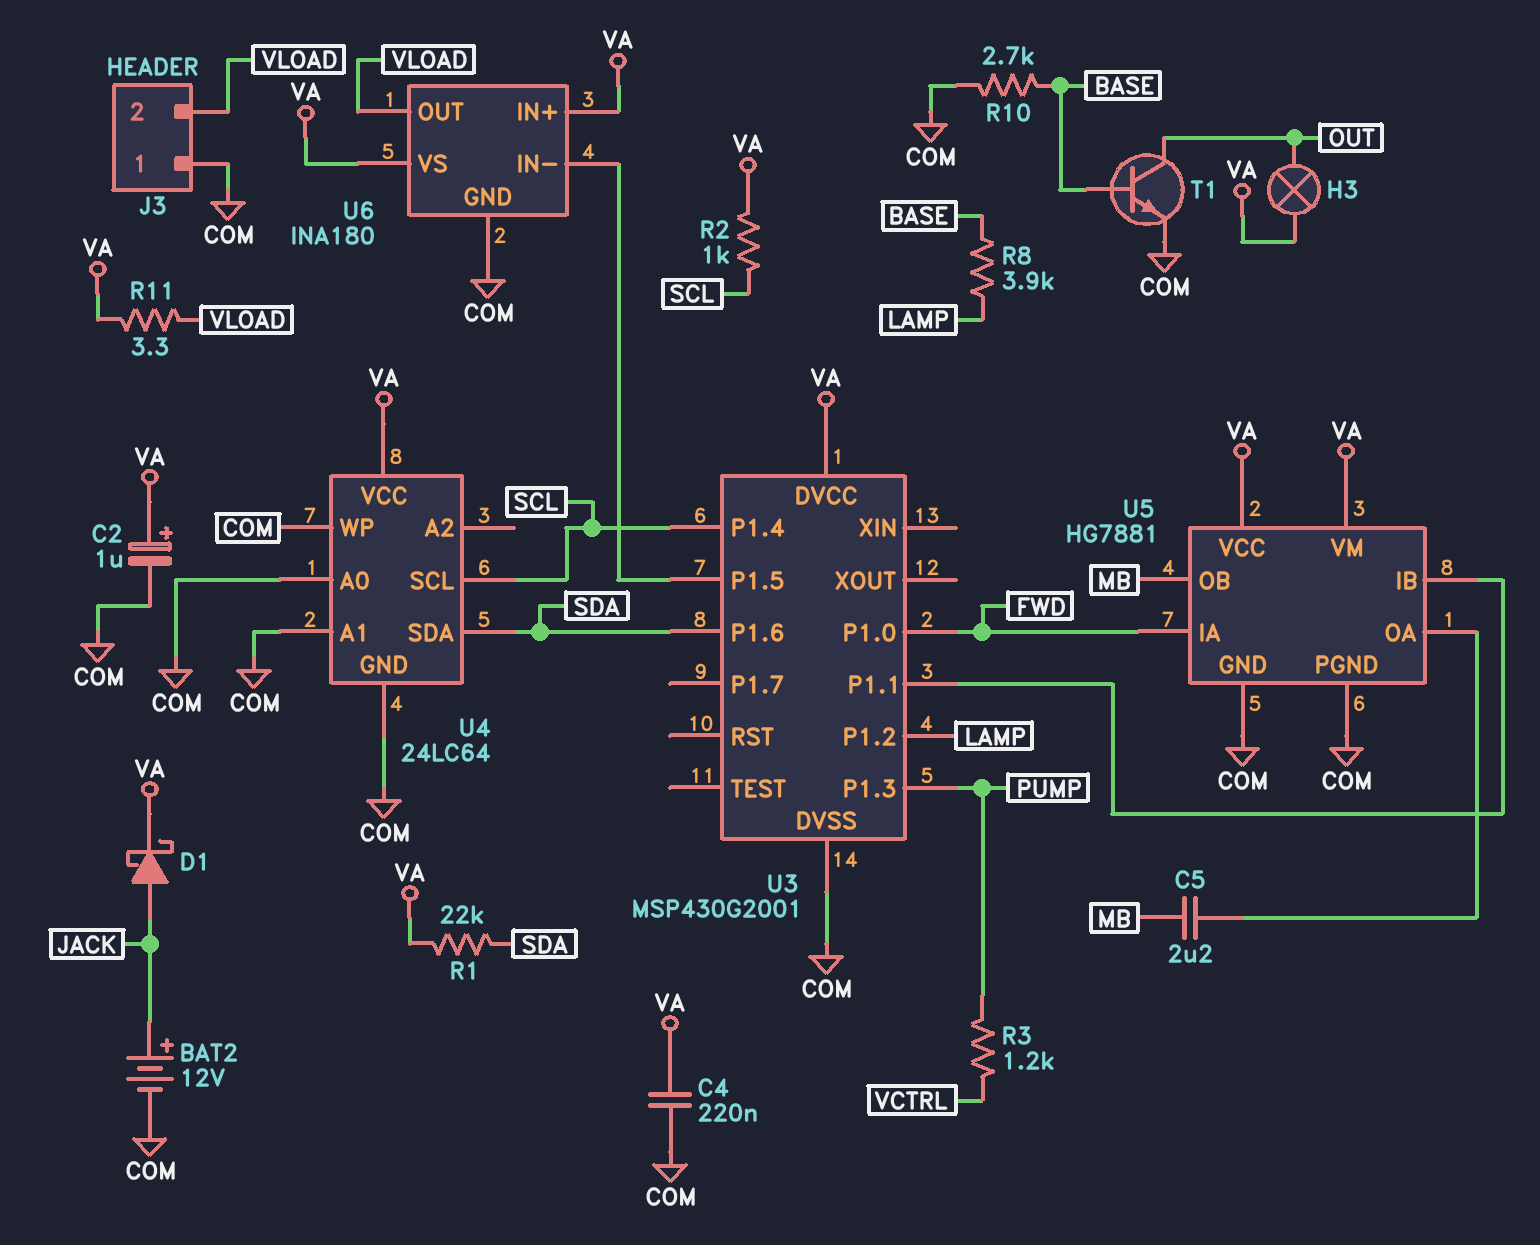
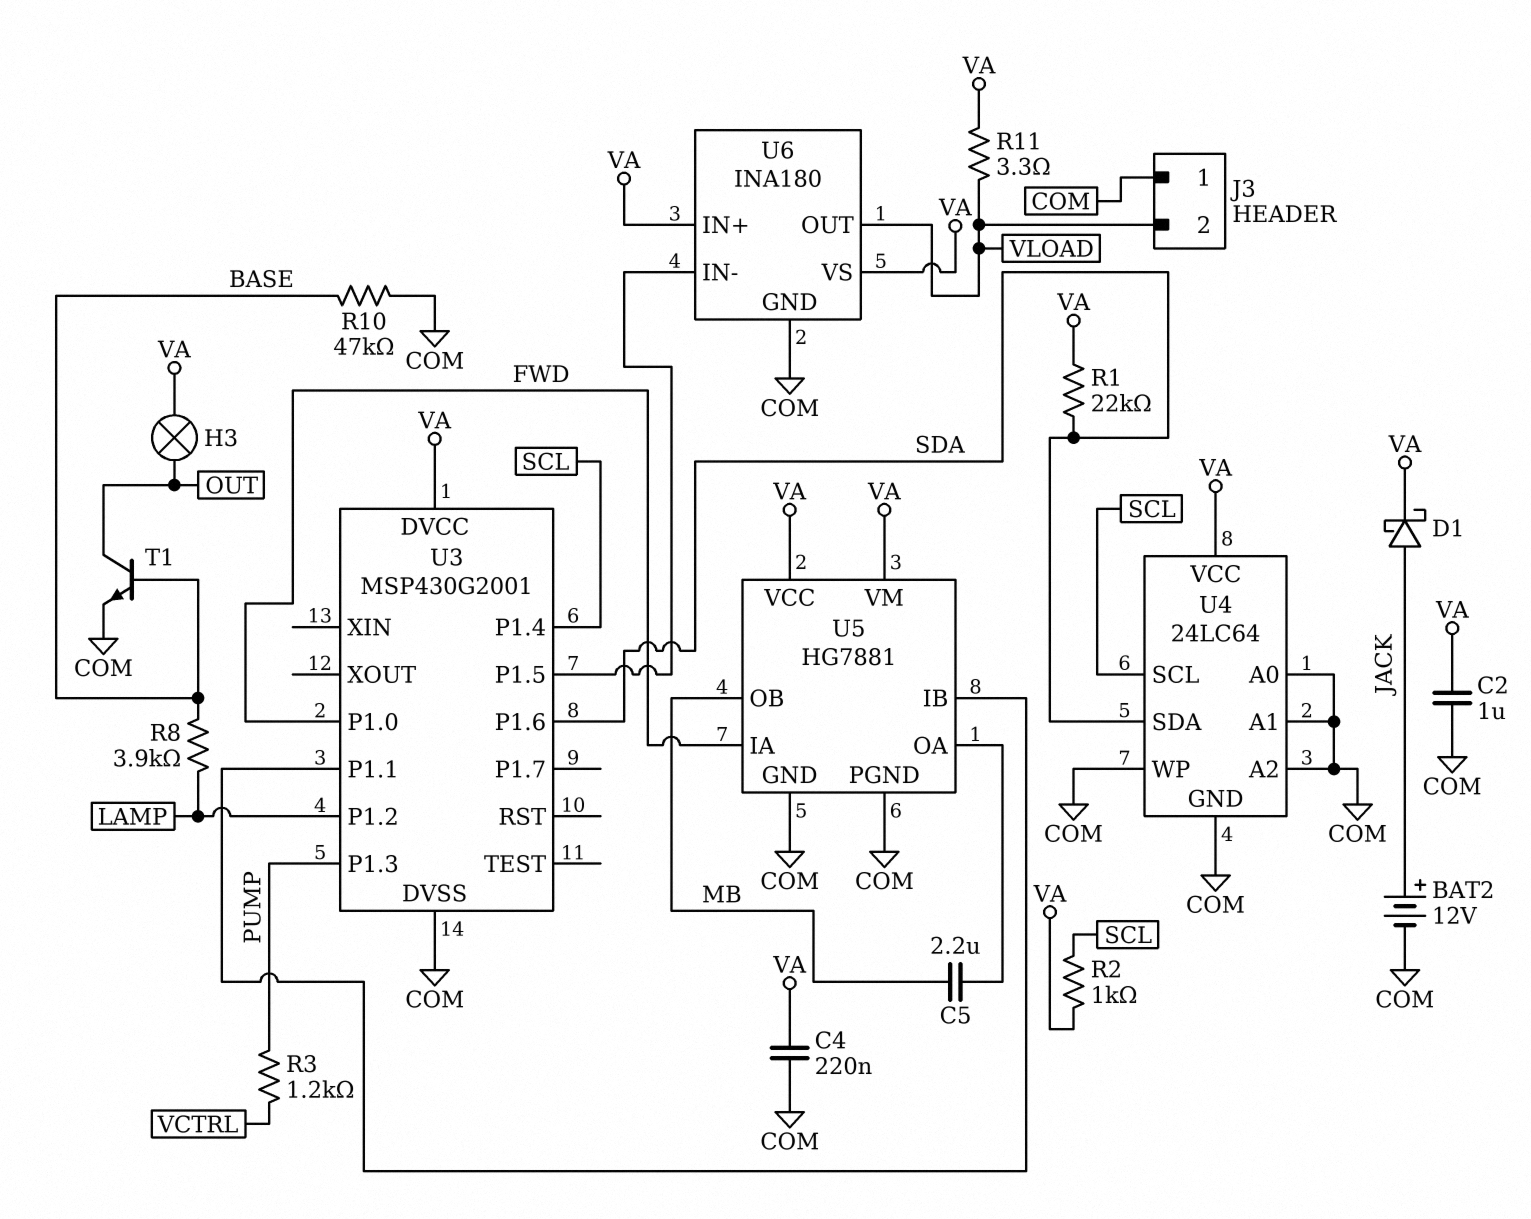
C2: 1uF (plus VA, minus COM) -> 1uF (COM, VA)
R10: 2.7k (BASE, COM) -> 47k (BASE, COM)
U4 pin A2: none -> COM

